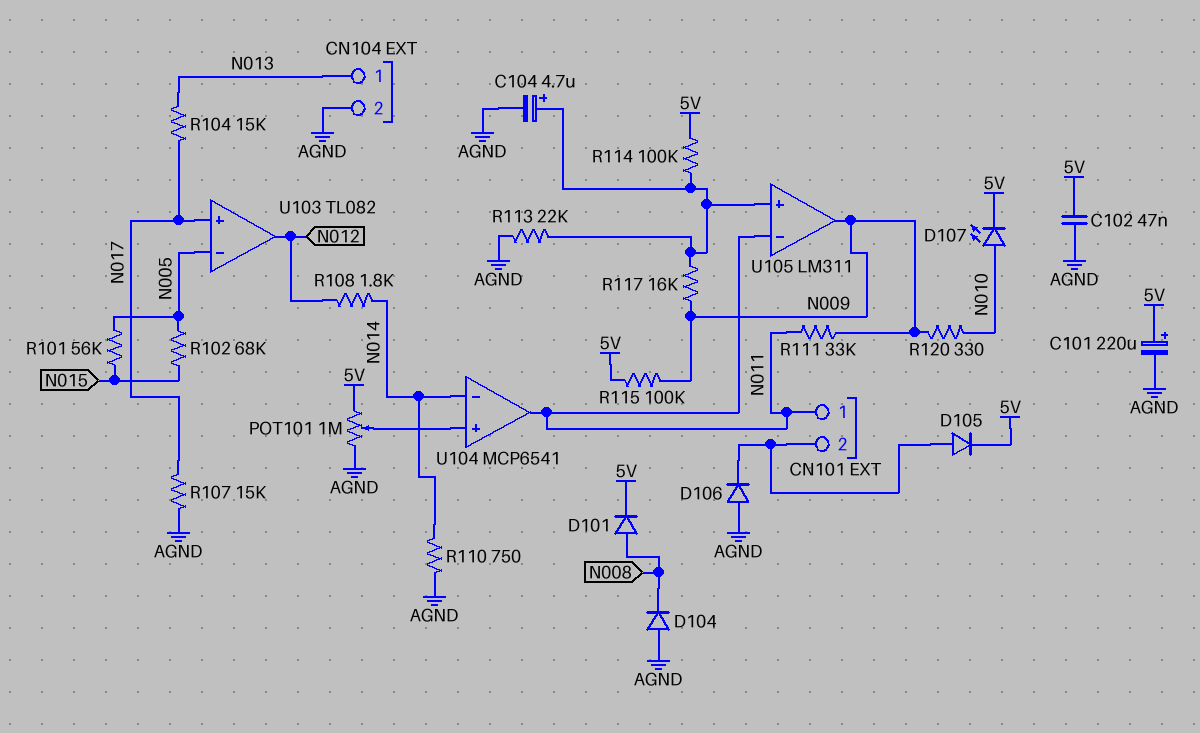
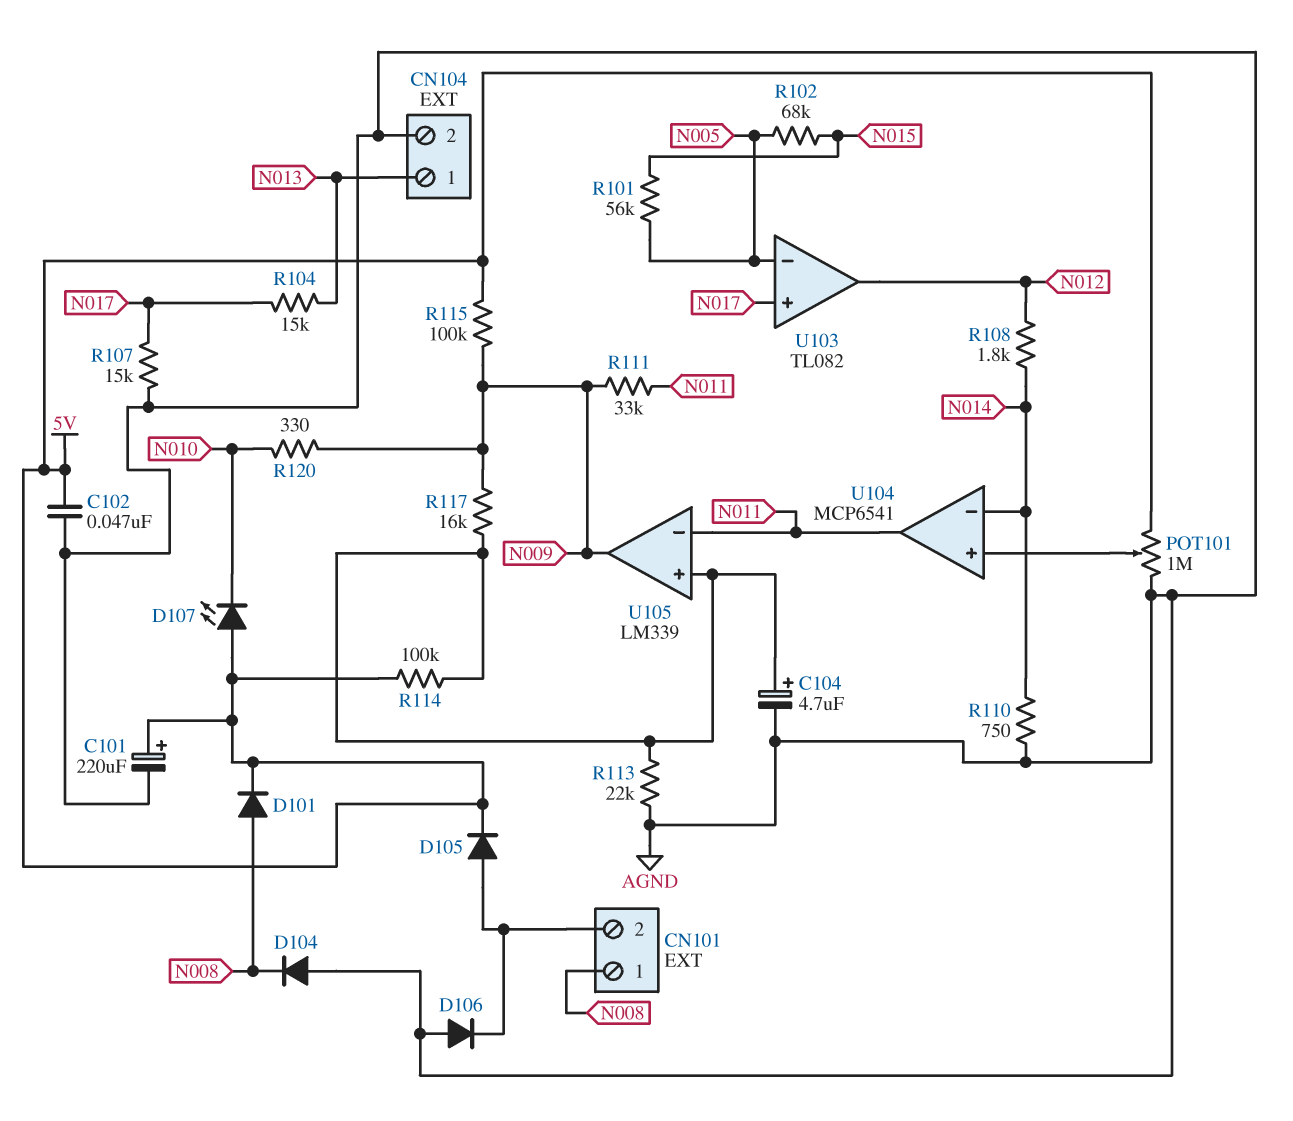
CN101 pin 1: N011 -> N008
D107: LED (A N010, K 5V) -> LED (A 5V, K N010)
U105: LM311 -> LM339

